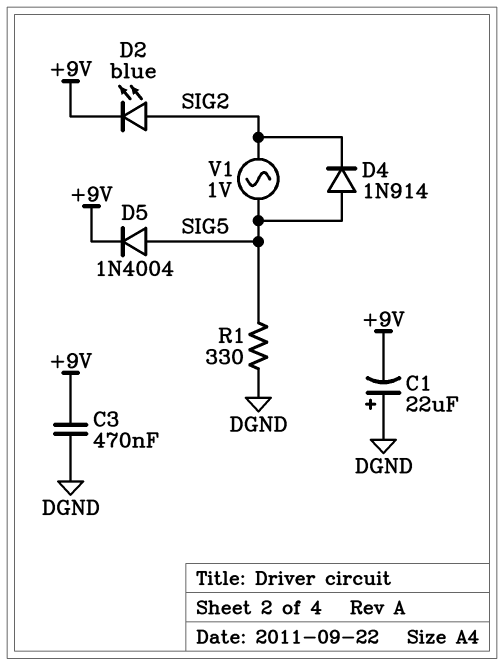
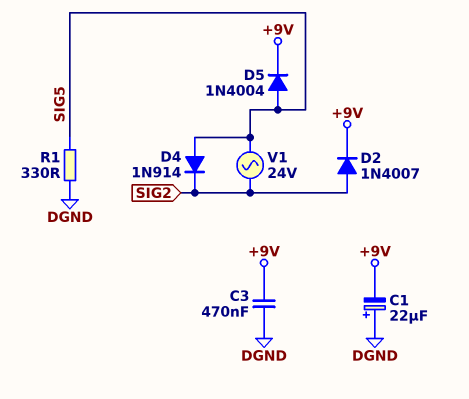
D2: LED blue (A SIG2, K +9V) -> diode 1N4007 (A SIG2, K +9V)
V1: AC 1V (SIG2, SIG5) -> AC 24V (SIG2, SIG5)

